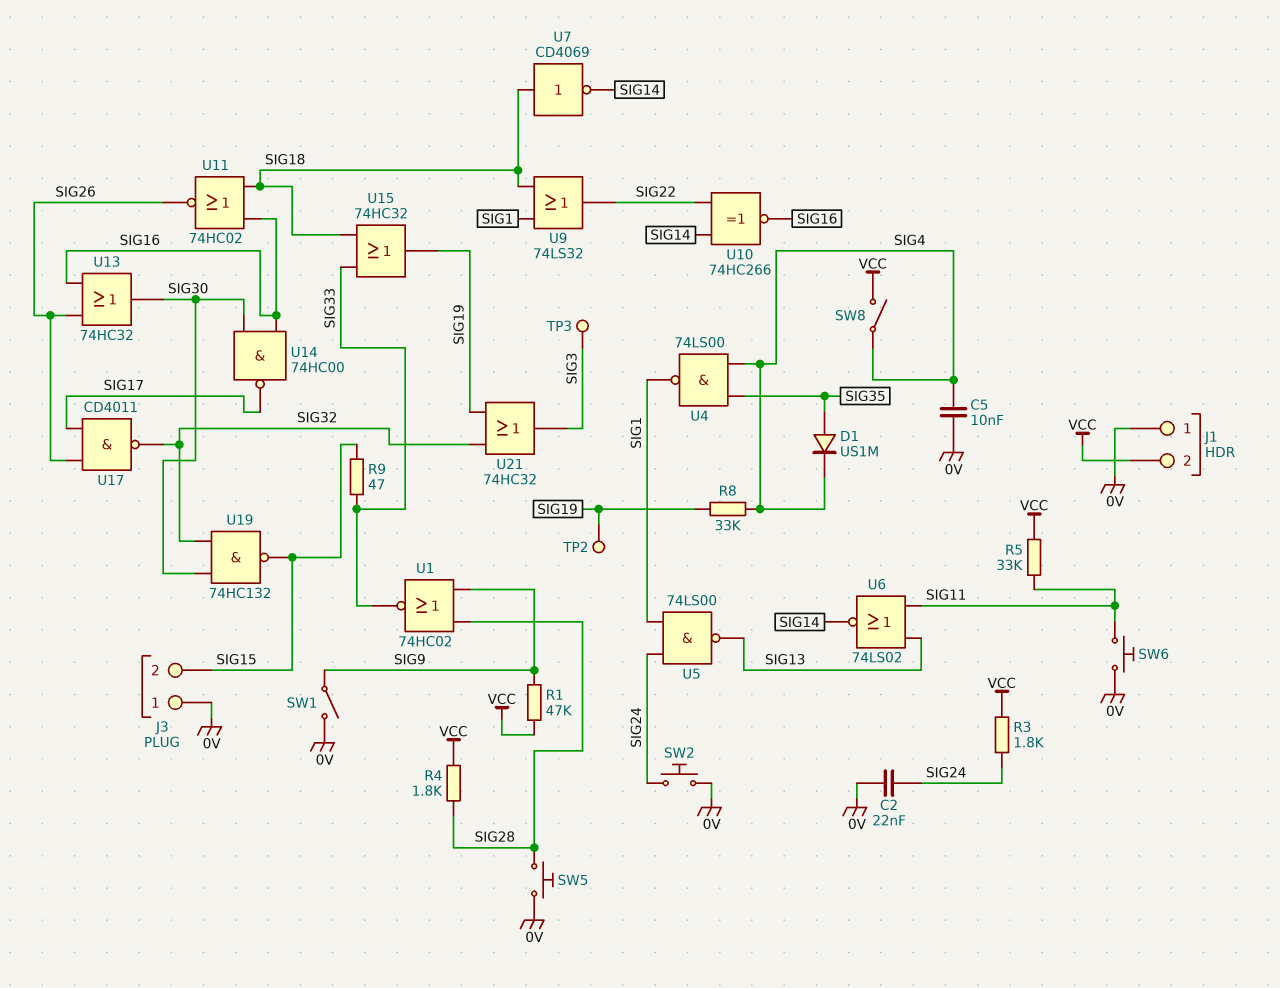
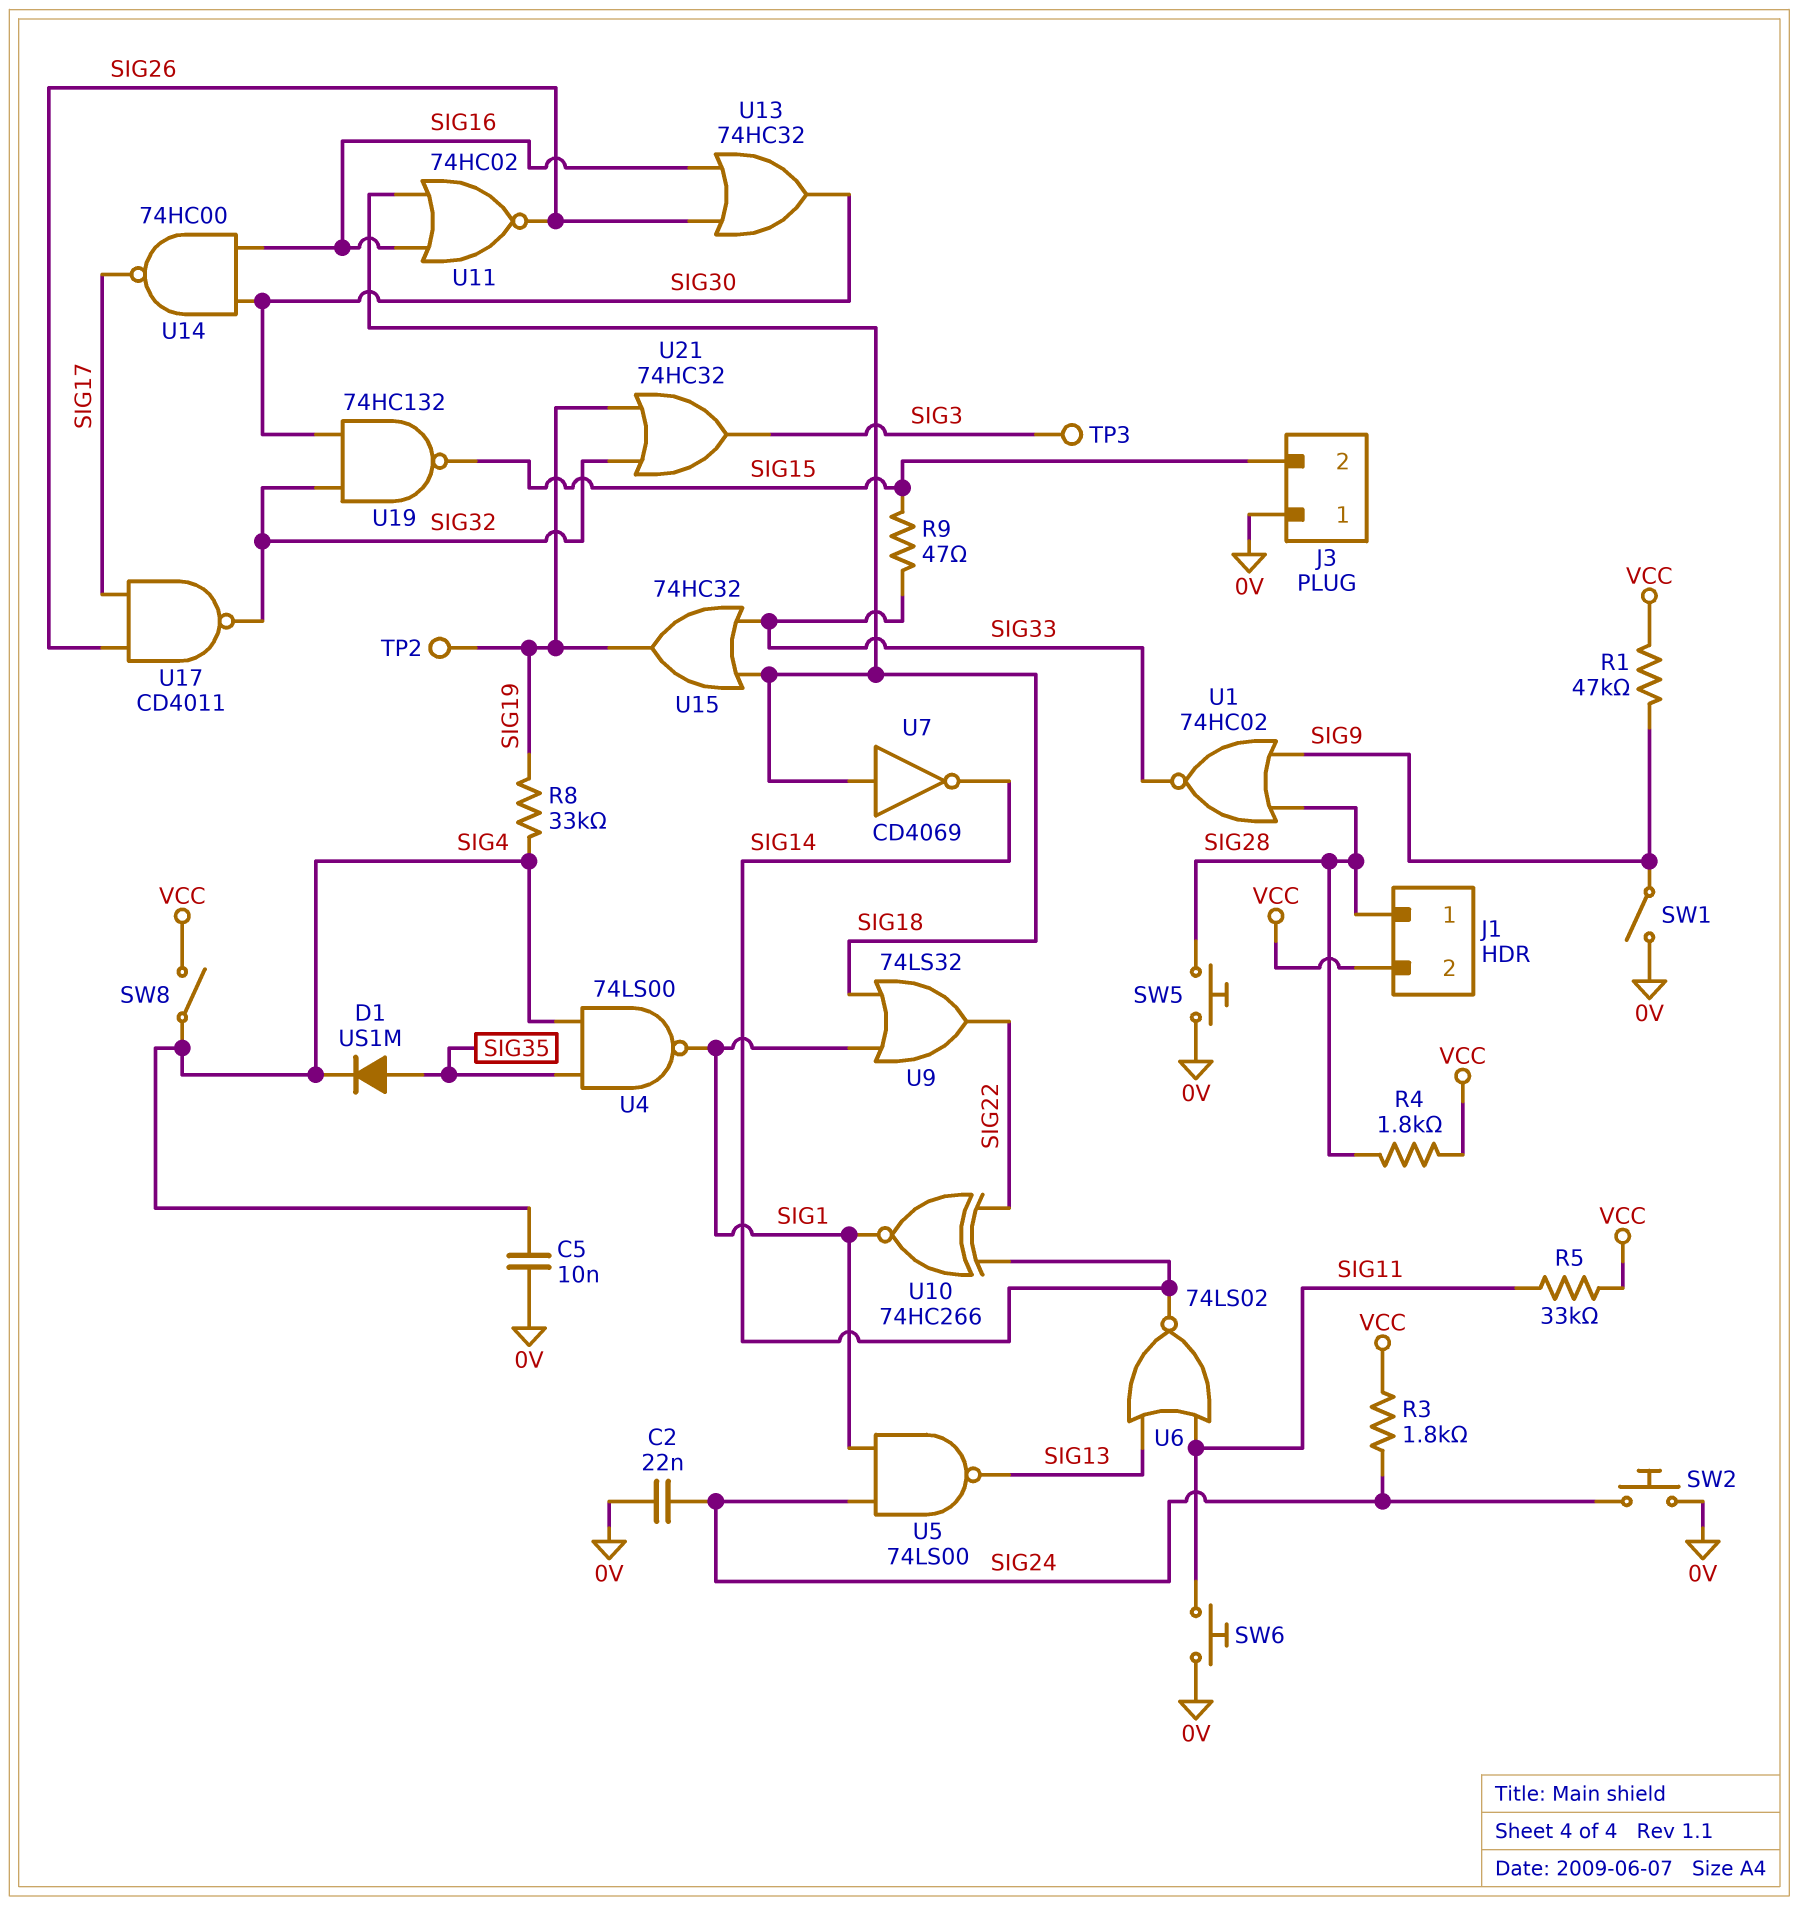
J1 pin 1: 0V -> SIG28
U10: XNOR 74HC266 (in SIG14, in SIG22, out SIG16) -> XNOR 74HC266 (in SIG14, in SIG22, out SIG1)

